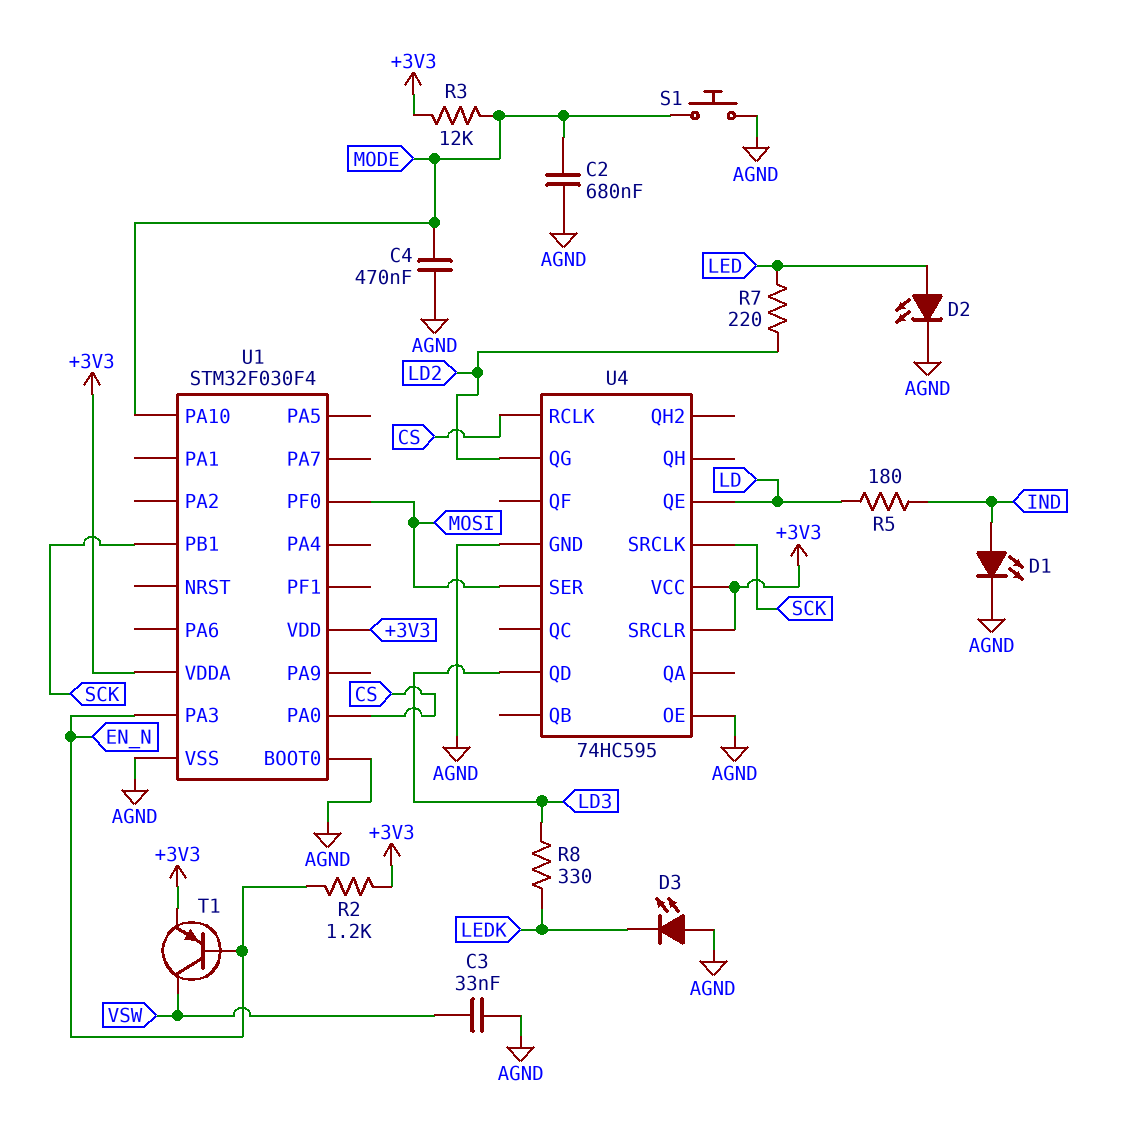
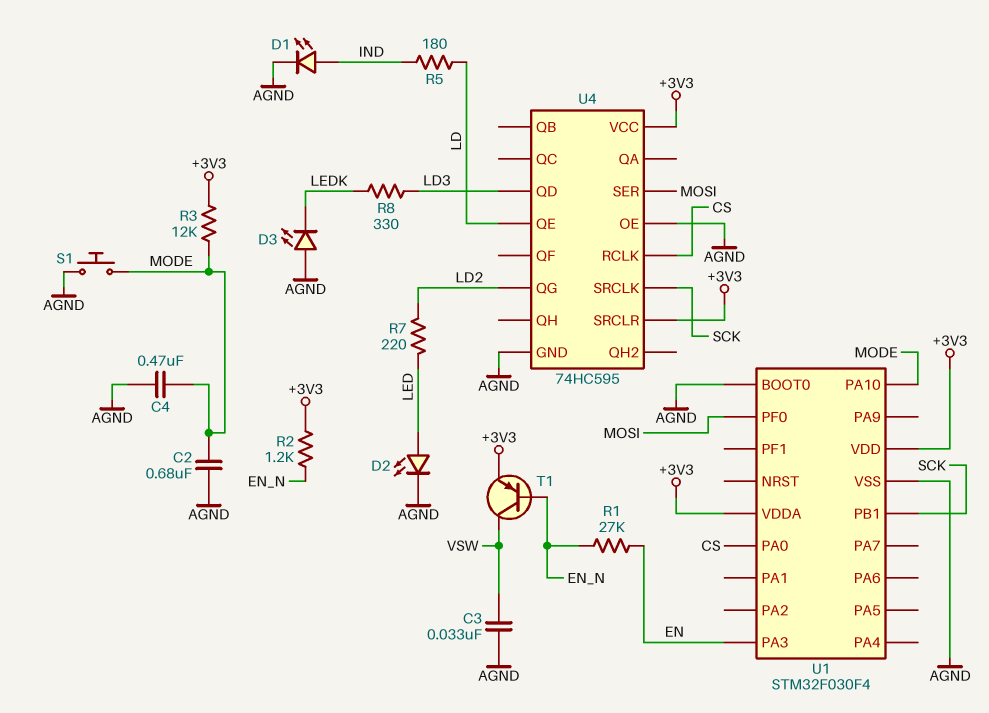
R1: none -> 27k (EN, EN_N)
U1 pin PA3: EN_N -> EN

